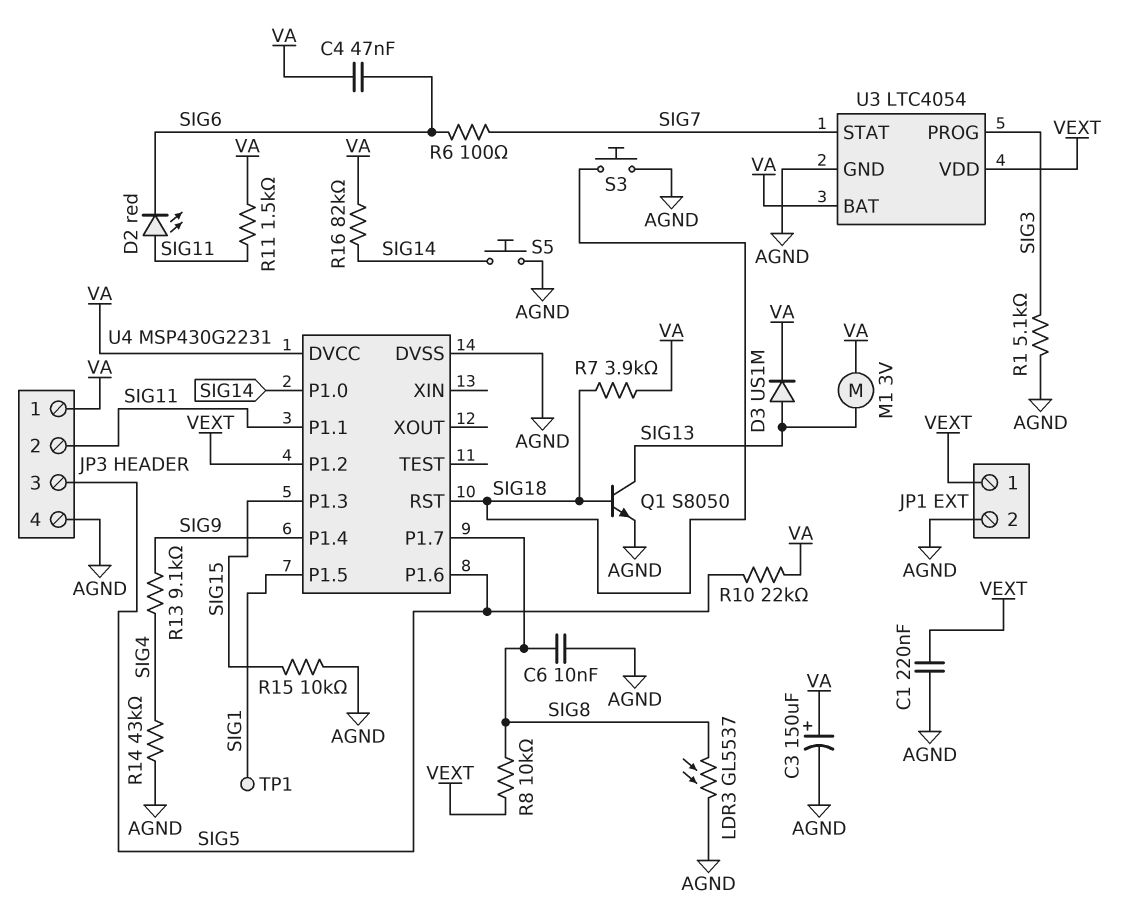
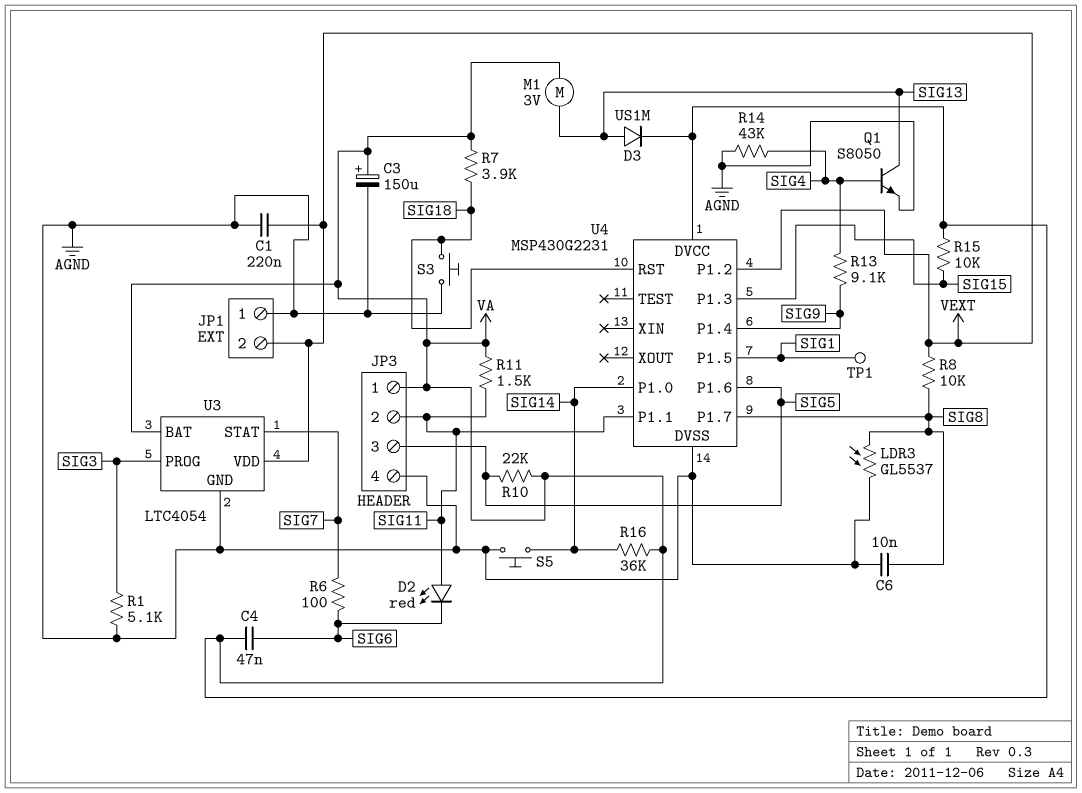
JP1 pin 1: VEXT -> AGND
JP1 pin 2: AGND -> VEXT
Q1: NPN S8050 (B SIG18, C SIG13, E AGND) -> NPN S8050 (B SIG4, C SIG13, E AGND)
R15: 10k (AGND, SIG15) -> 10k (SIG15, VA)
R16: 82k (SIG14, VA) -> 36k (SIG14, VA)

